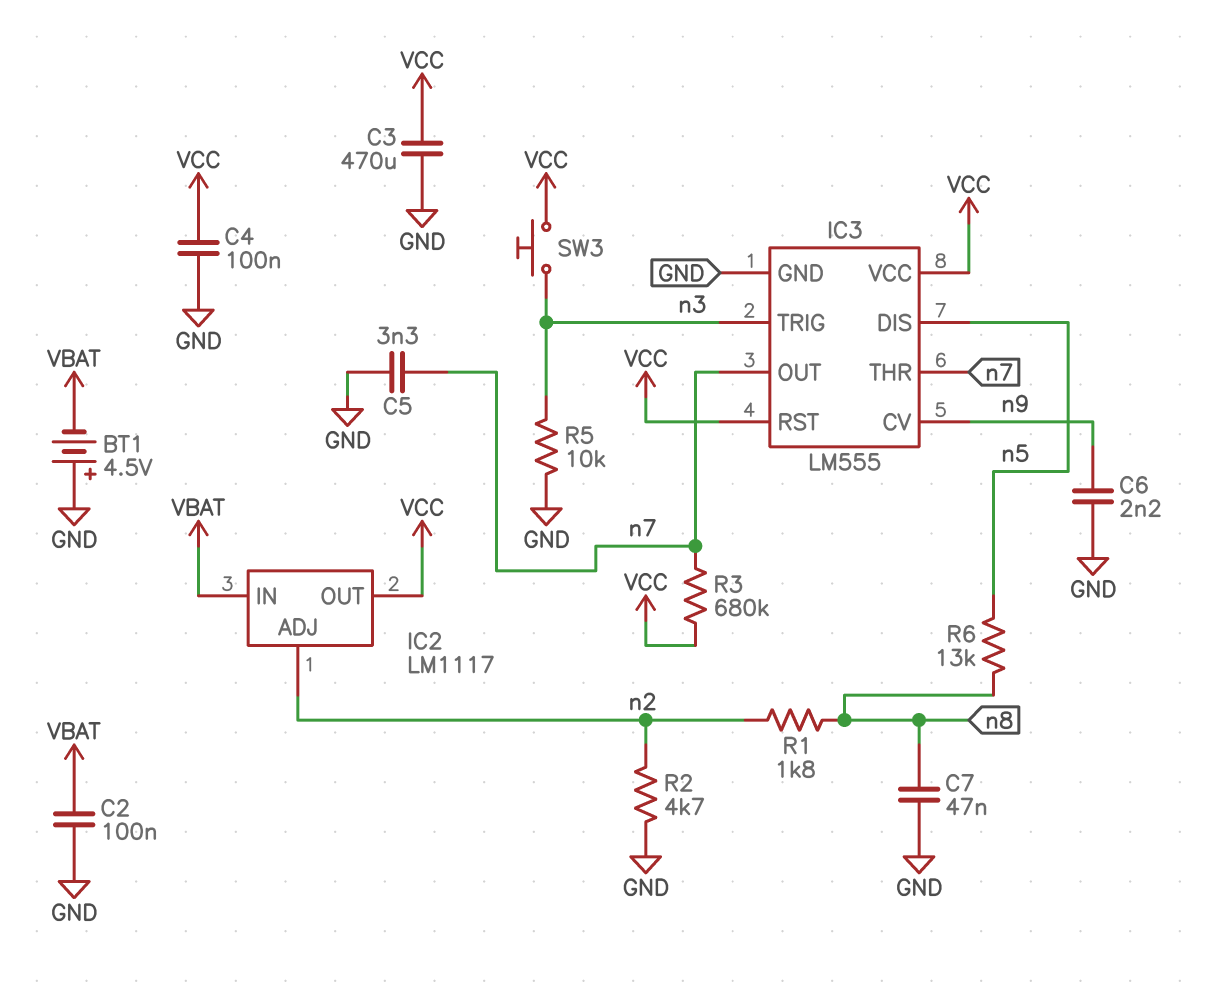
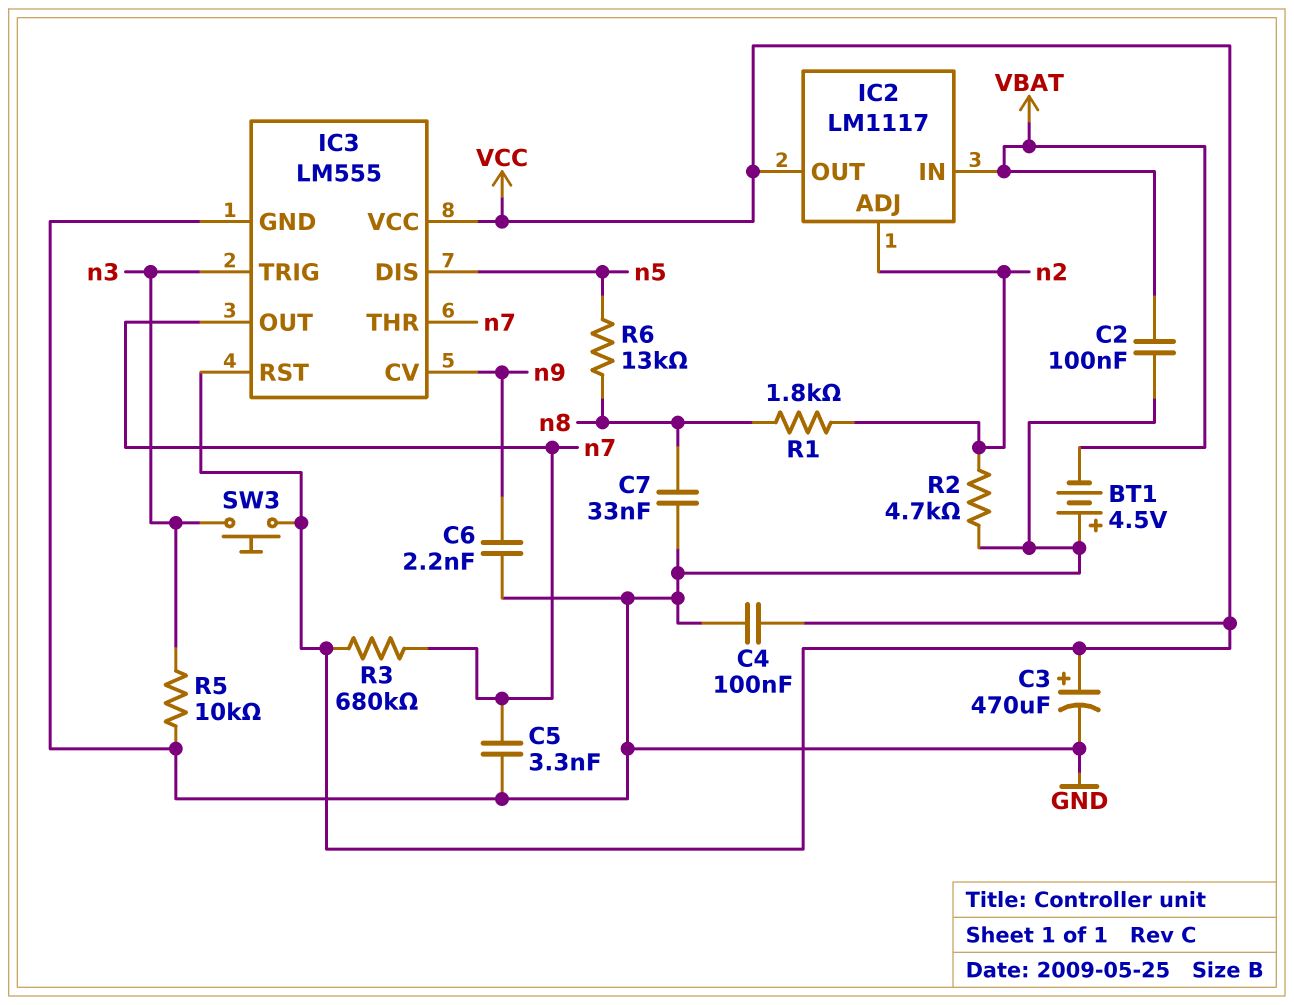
C3: 470uF (GND, VCC) -> 470uF (plus VCC, minus GND)
C7: 47nF (GND, n8) -> 33nF (GND, n8)

